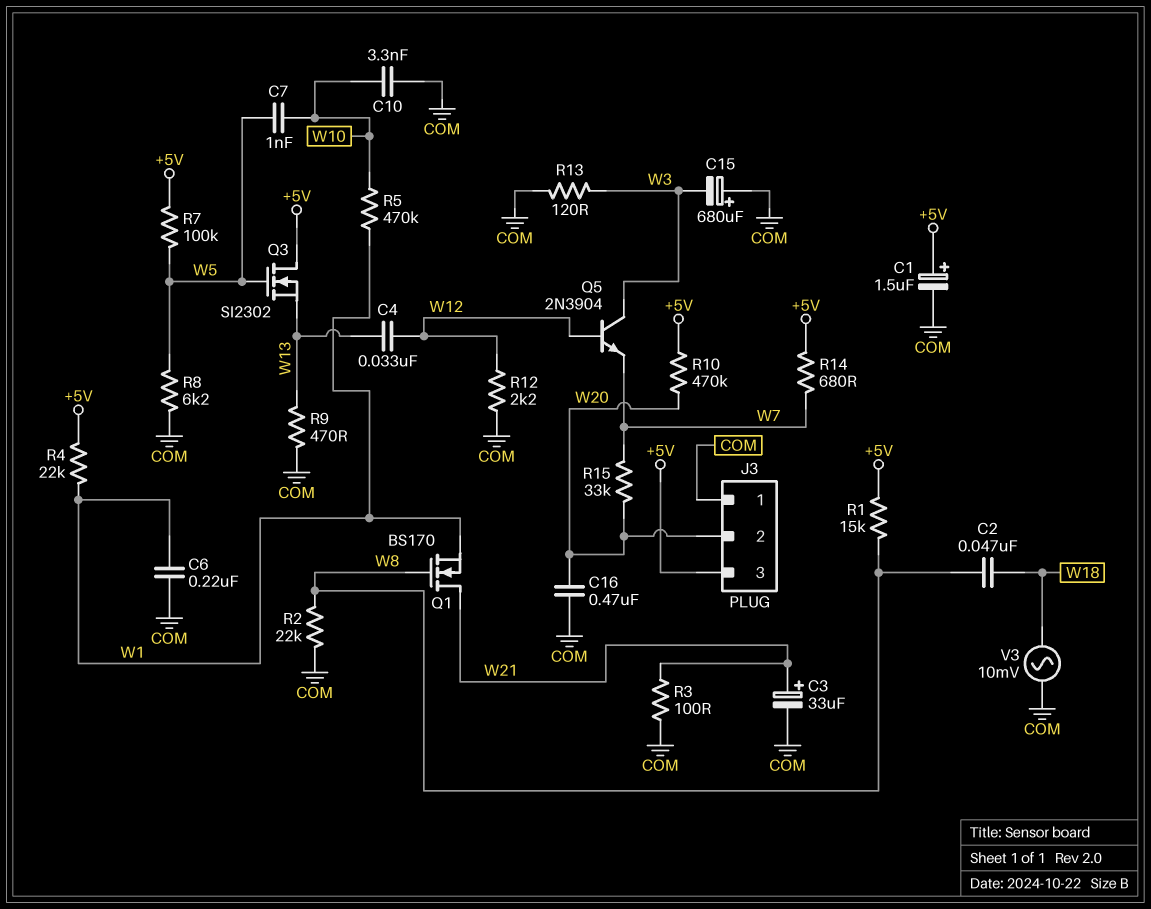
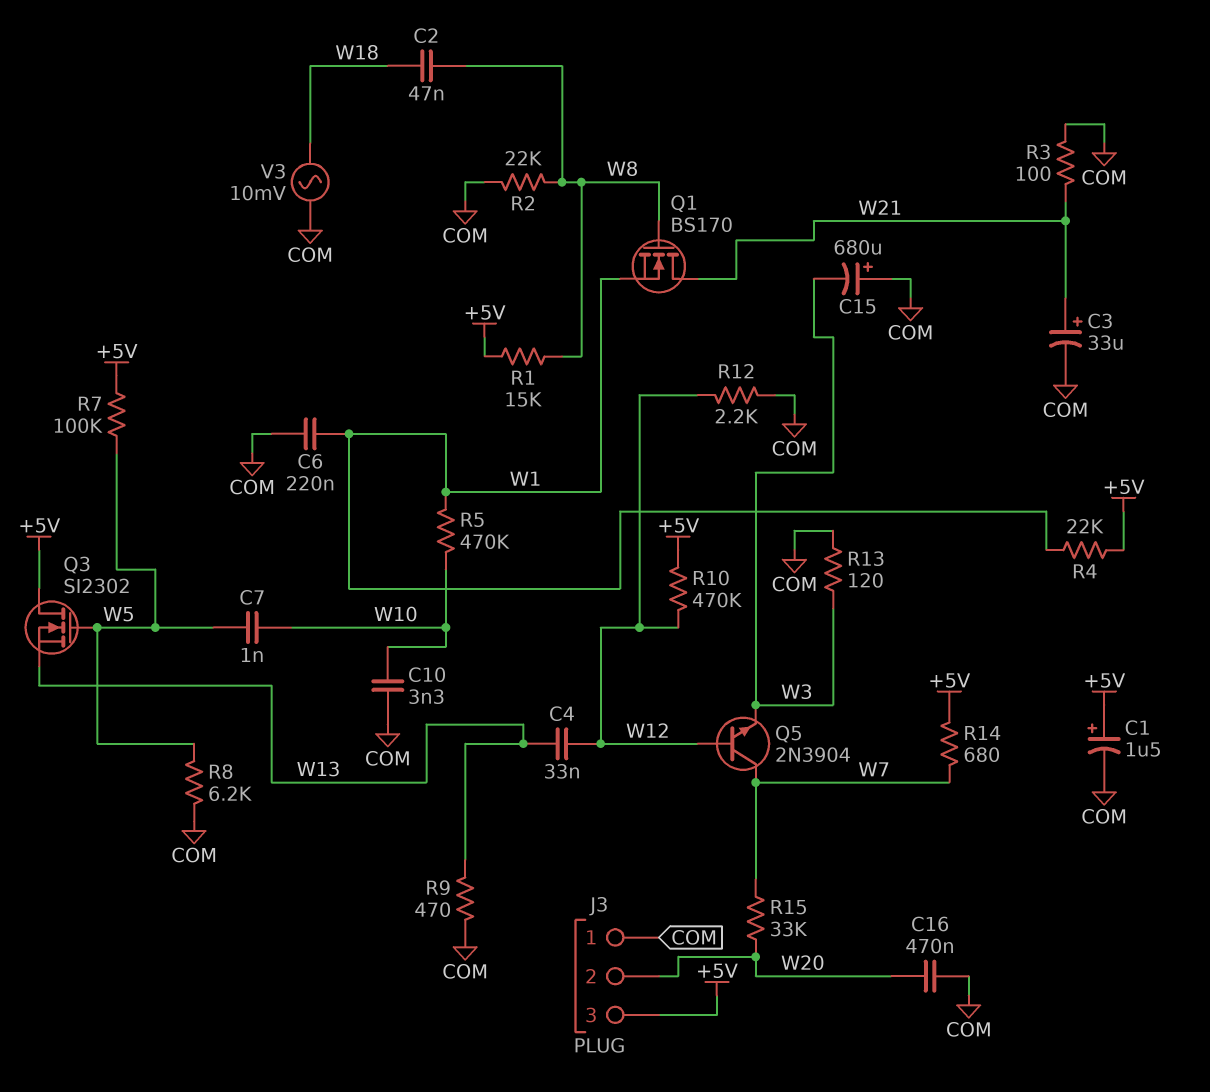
Q5: NPN 2N3904 (B W12, C W3, E W7) -> NPN 2N3904 (B W12, C W7, E W3)
R10: 470k (+5V, W20) -> 470k (+5V, W12)

